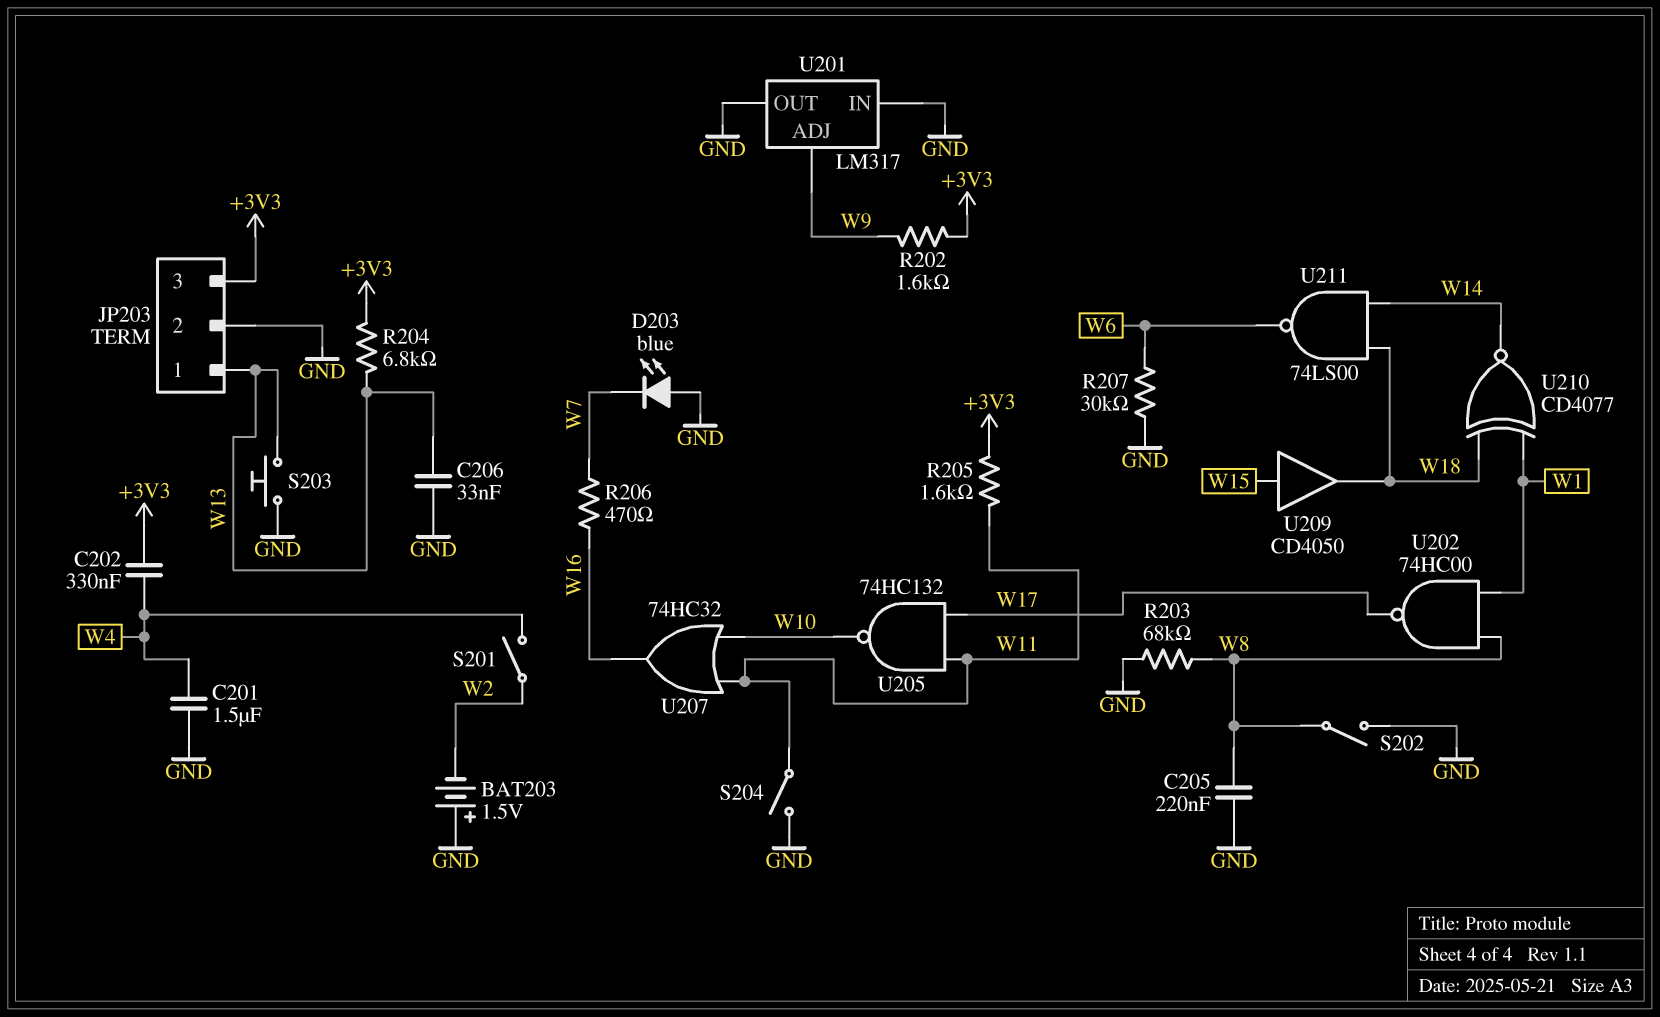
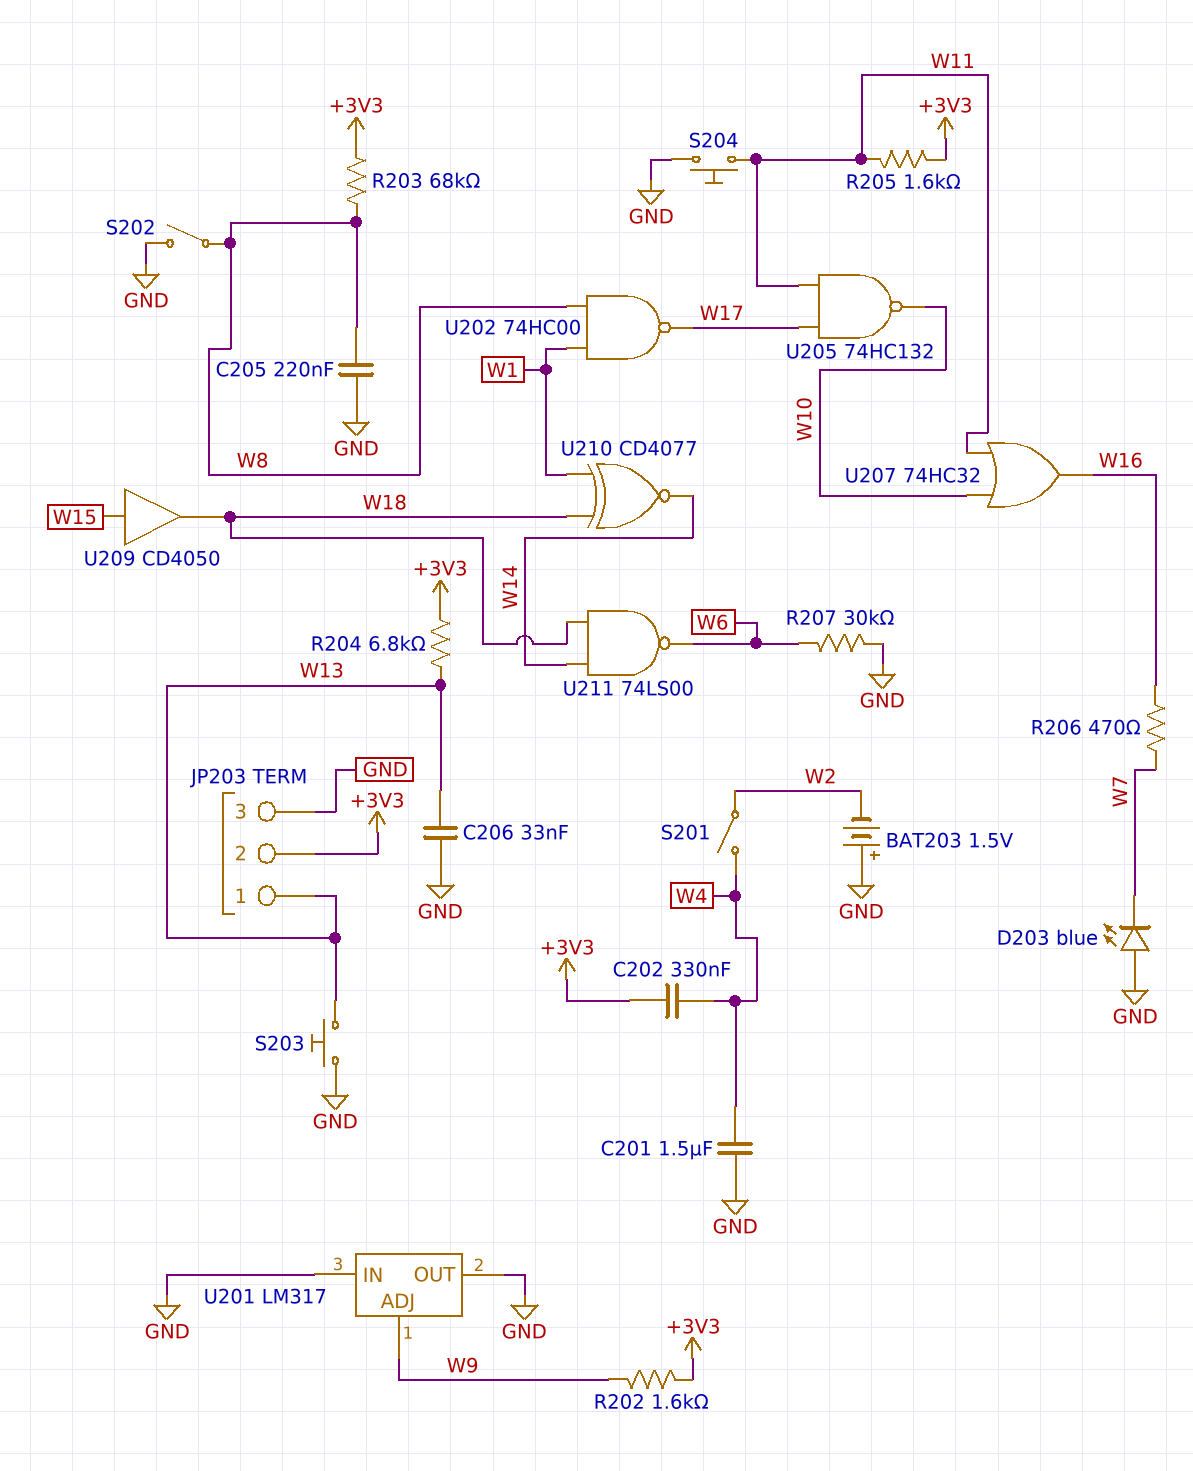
JP203 pin 2: GND -> +3V3
JP203 pin 3: +3V3 -> GND
R203: 68k (GND, W8) -> 68k (+3V3, W8)
S204: switch (GND, W11) -> button (GND, W11)

